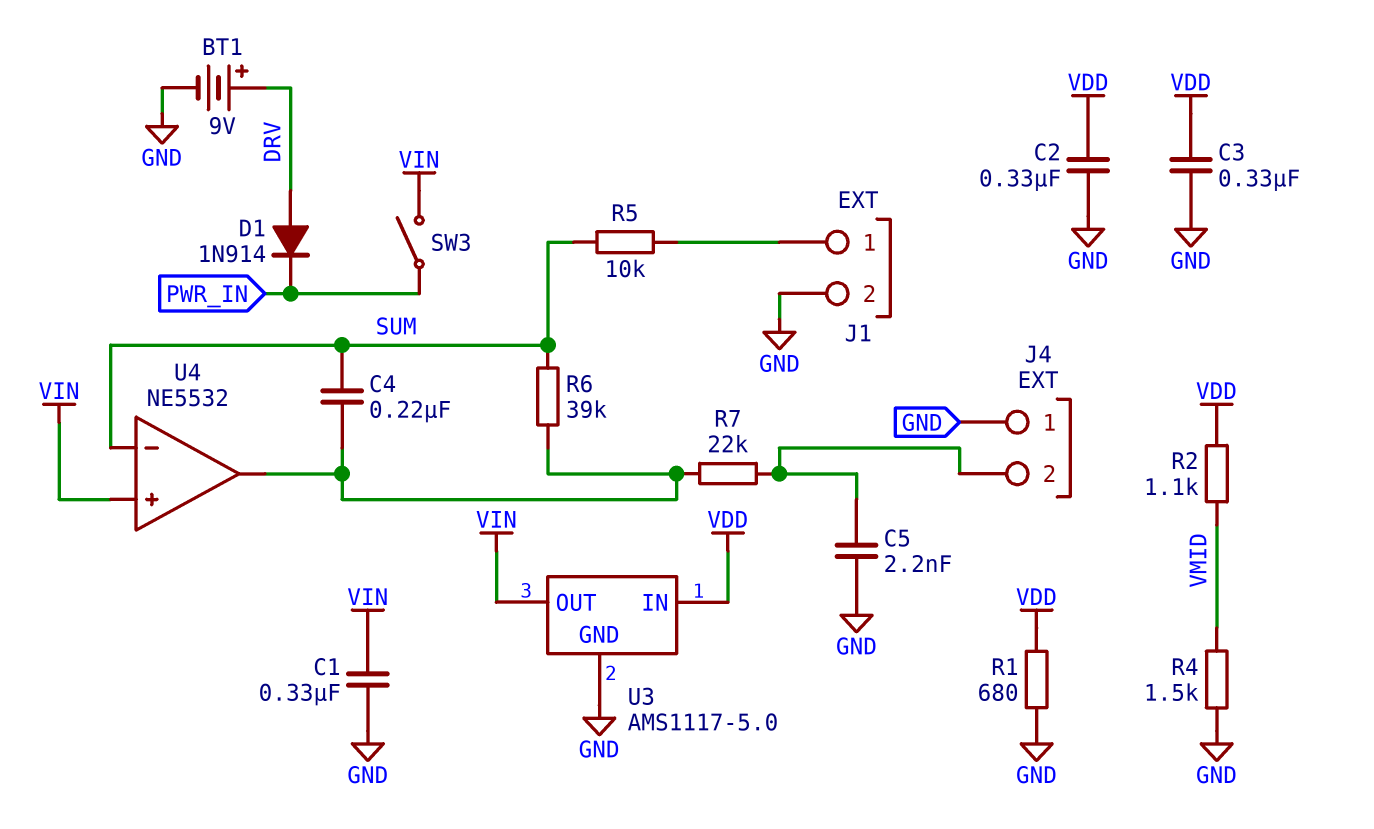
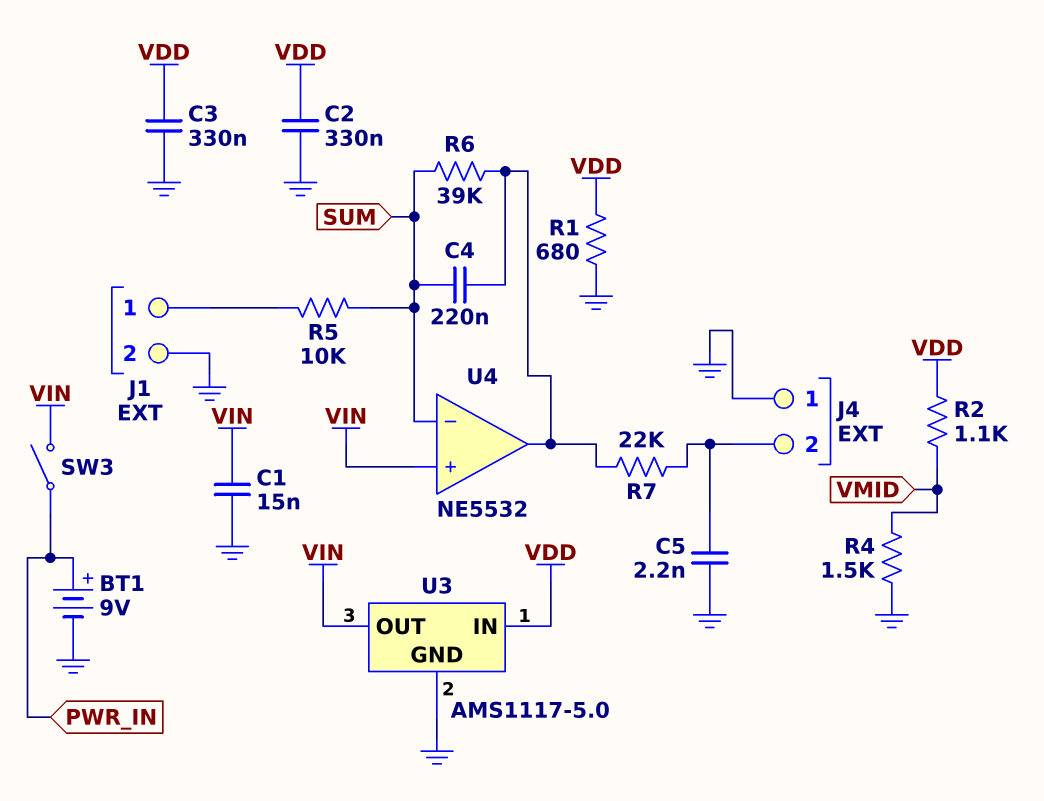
BT1: 9V (plus DRV, minus GND) -> 9V (plus PWR_IN, minus GND)
C1: 330nF (GND, VIN) -> 15nF (GND, VIN)
D1: diode 1N914 (A DRV, K PWR_IN) -> none

